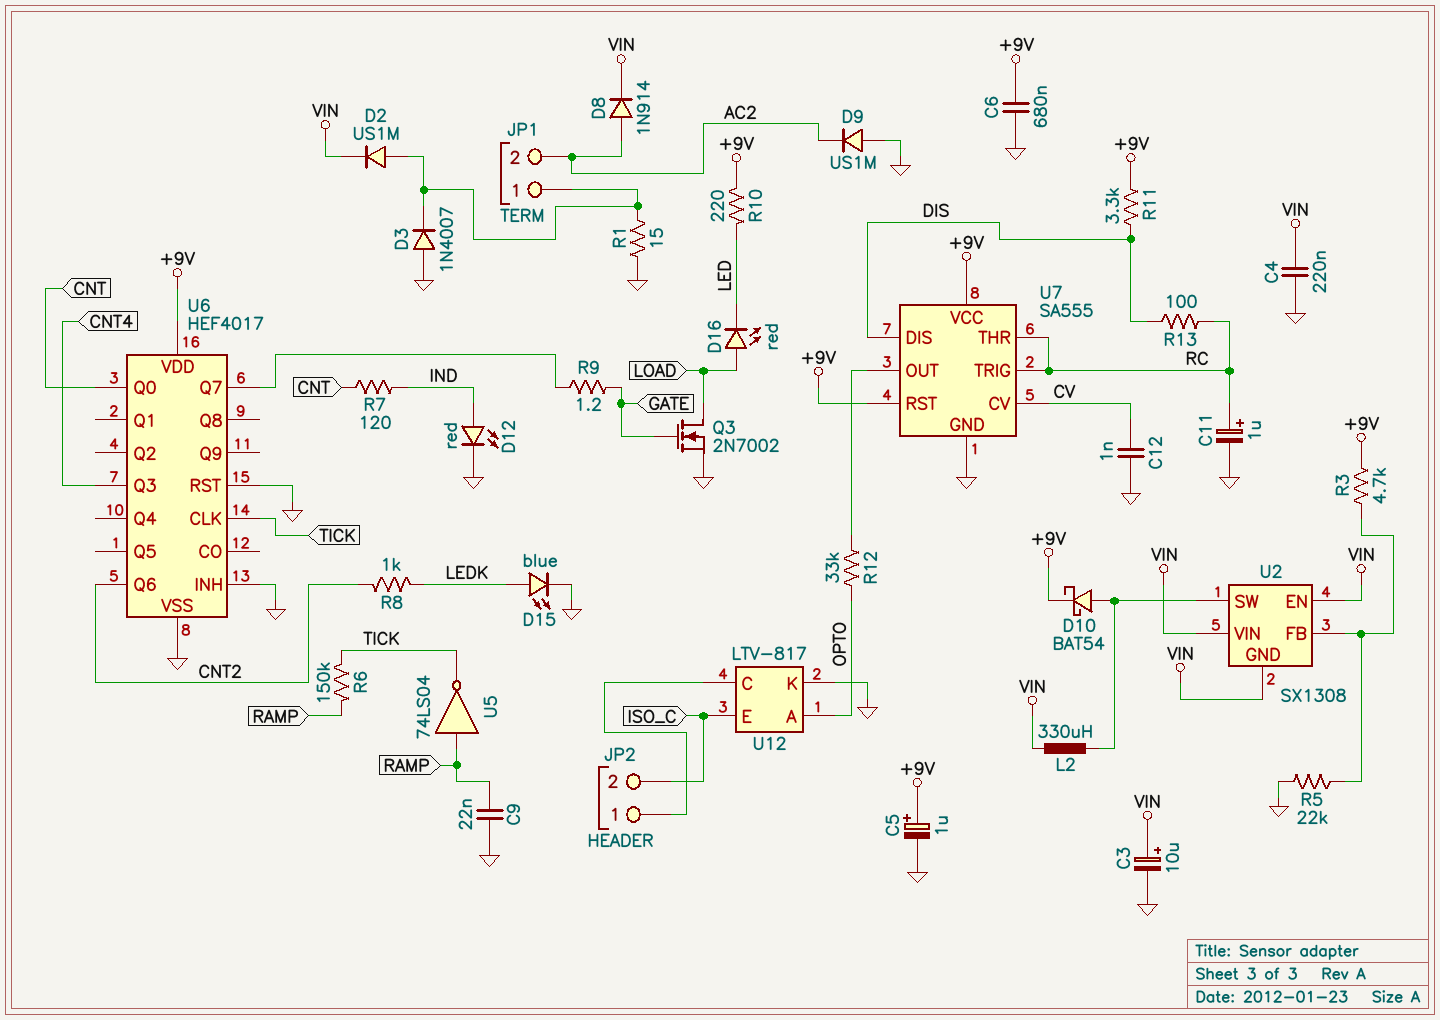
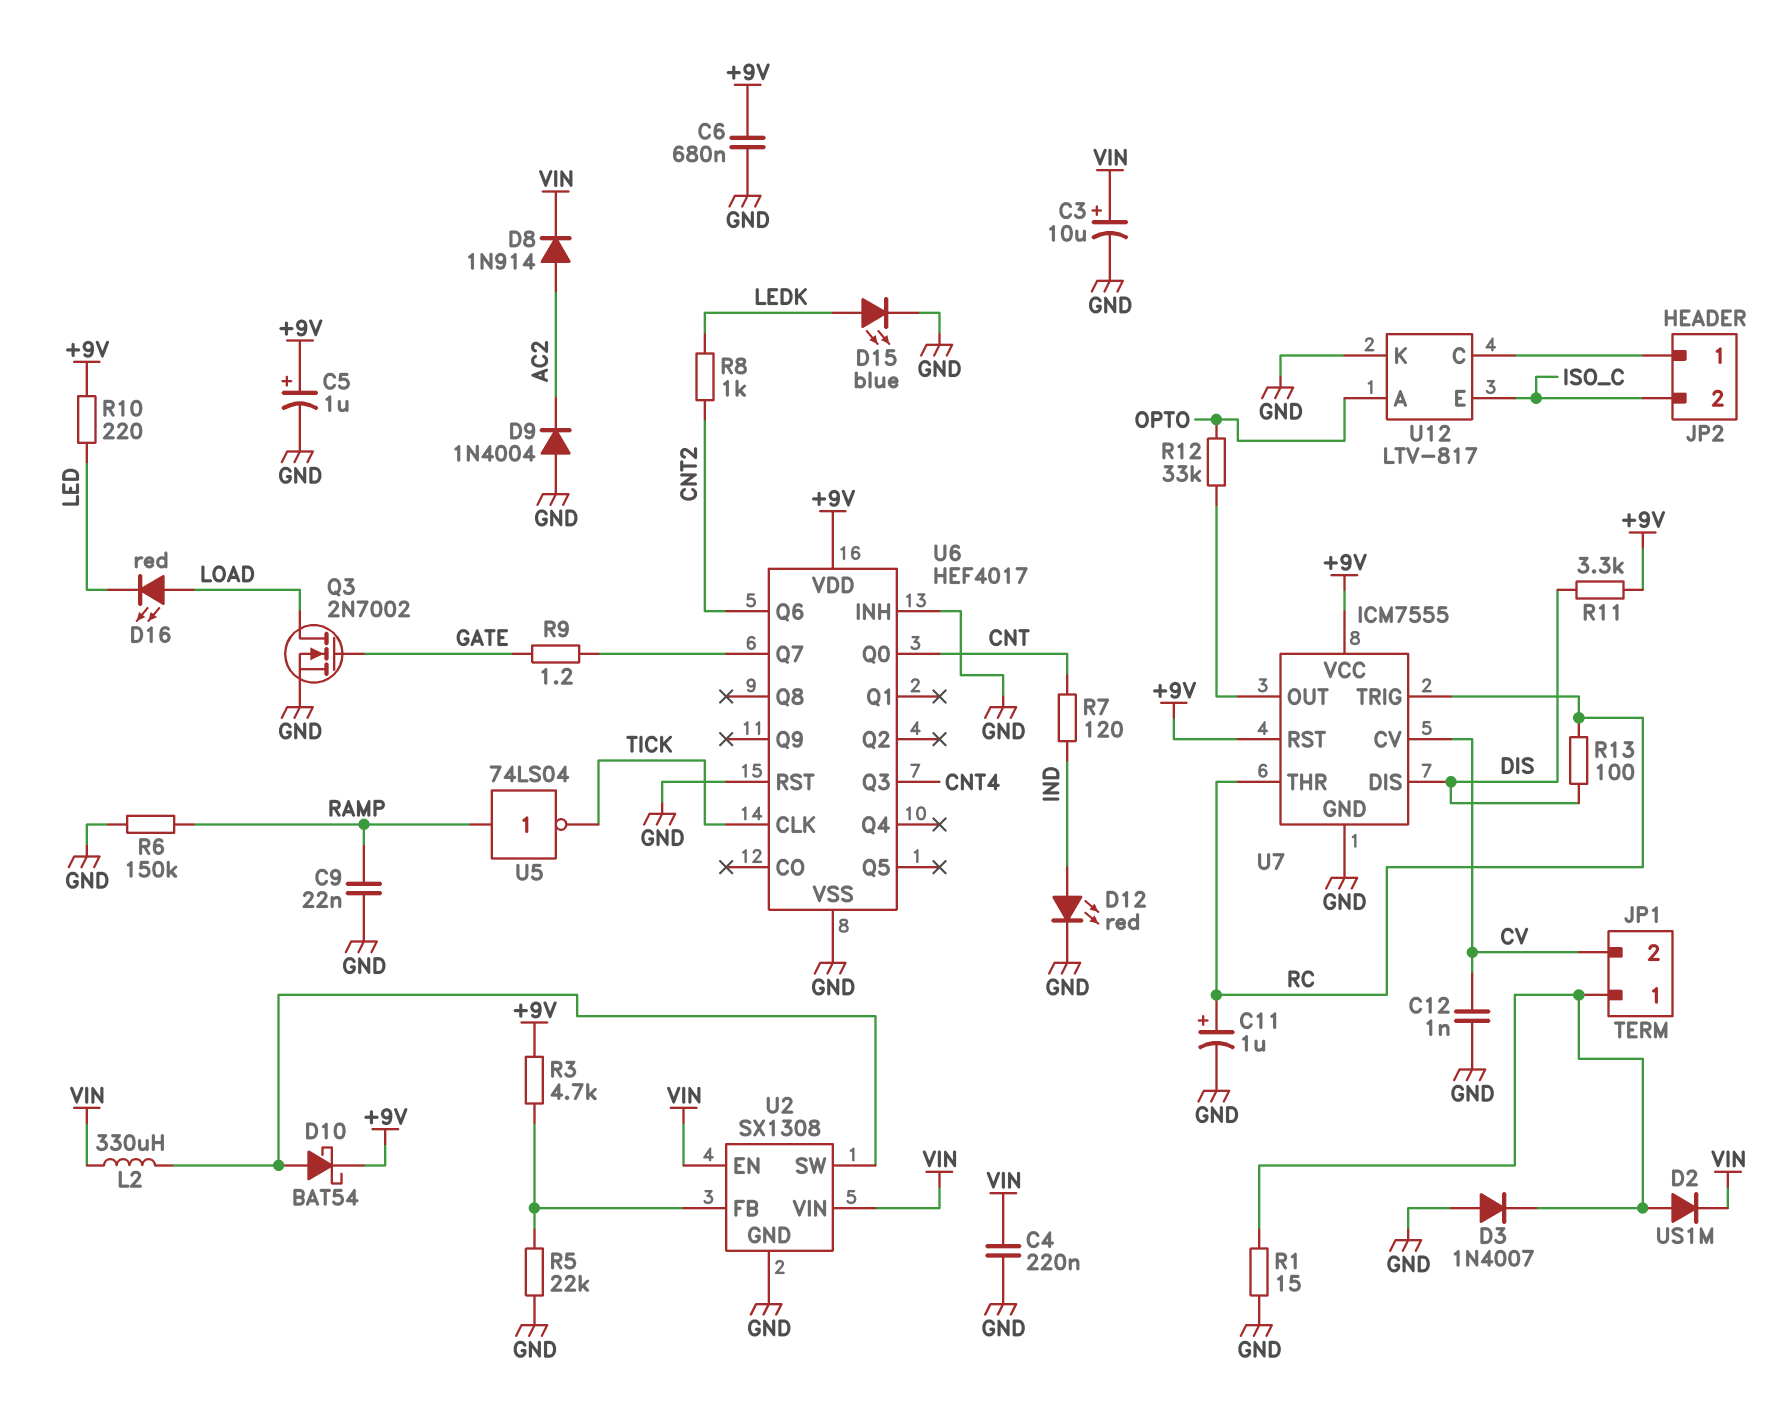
D9: diode US1M (A GND, K AC2) -> diode 1N4004 (A GND, K AC2)
JP1 pin 2: AC2 -> CV
R6: 150k (RAMP, TICK) -> 150k (GND, RAMP)
U2 pin GND: VIN -> GND
U7: SA555 -> ICM7555

